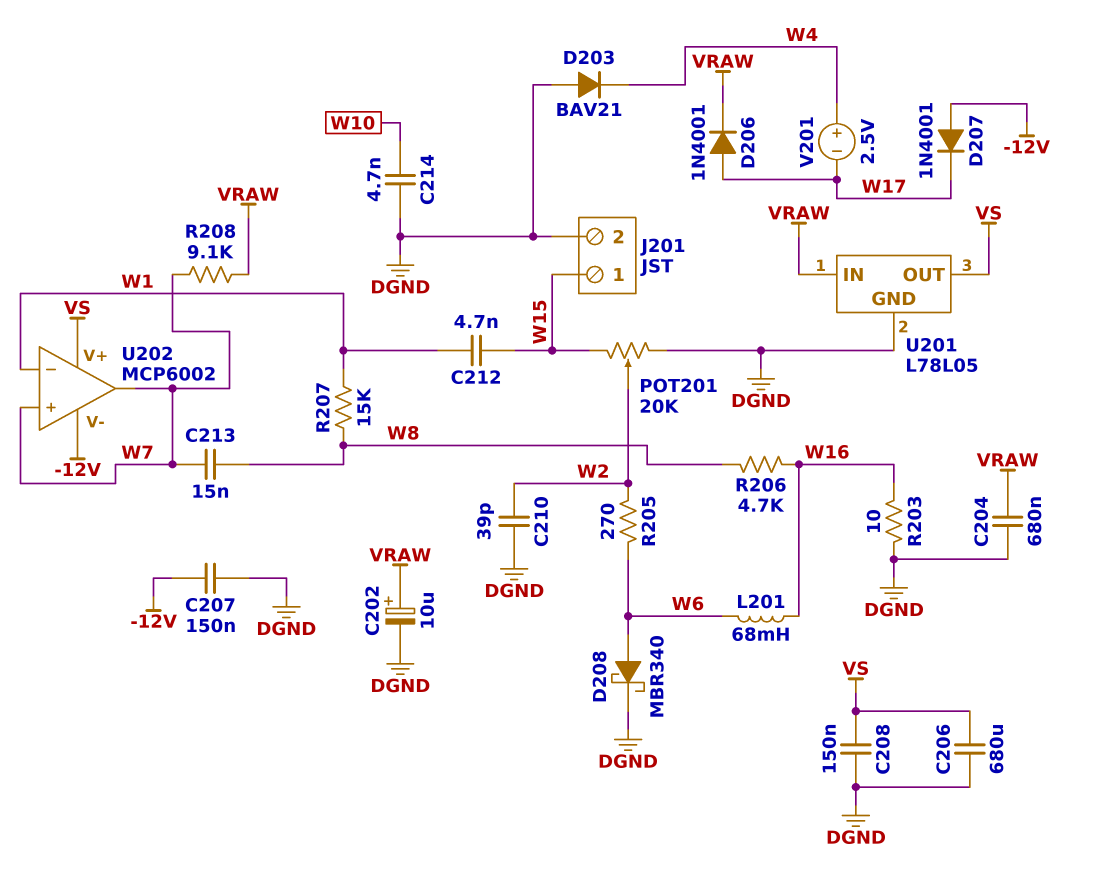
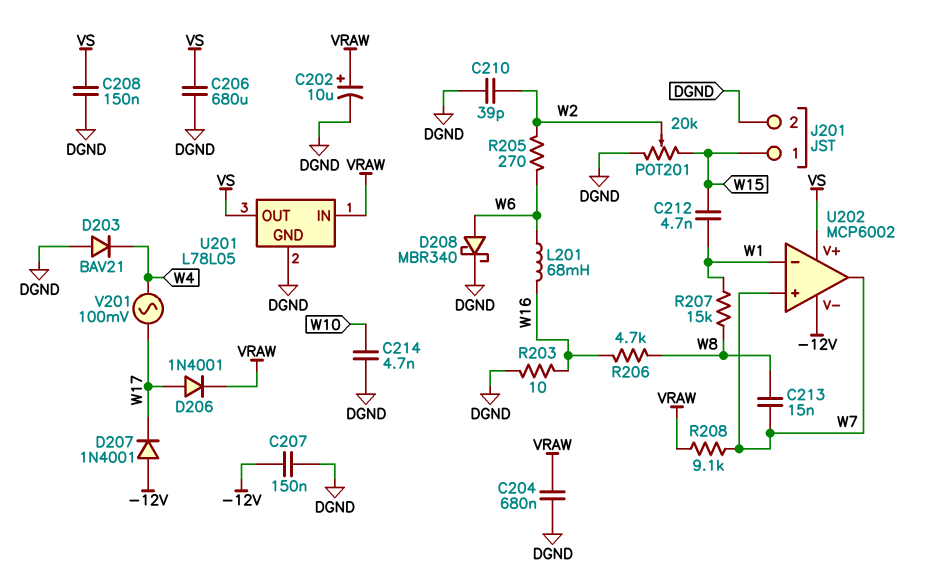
V201: 2.5V (plus W4, minus W17) -> AC 100mV (W4, W17)

